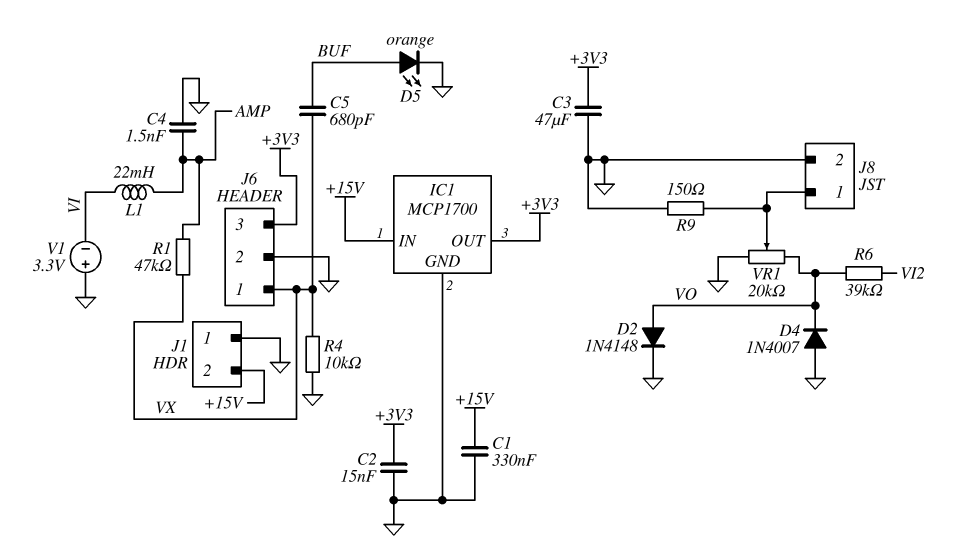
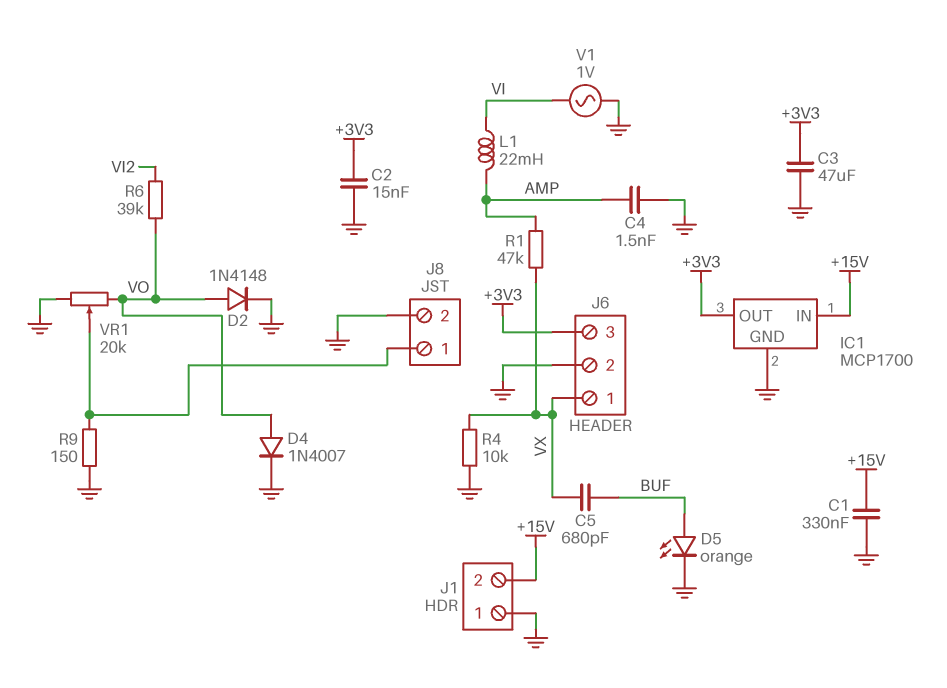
D4: diode 1N4007 (A GND, K VO) -> diode 1N4007 (A VO, K GND)
V1: 3.3V (plus GND, minus VI) -> AC 1V (GND, VI)

